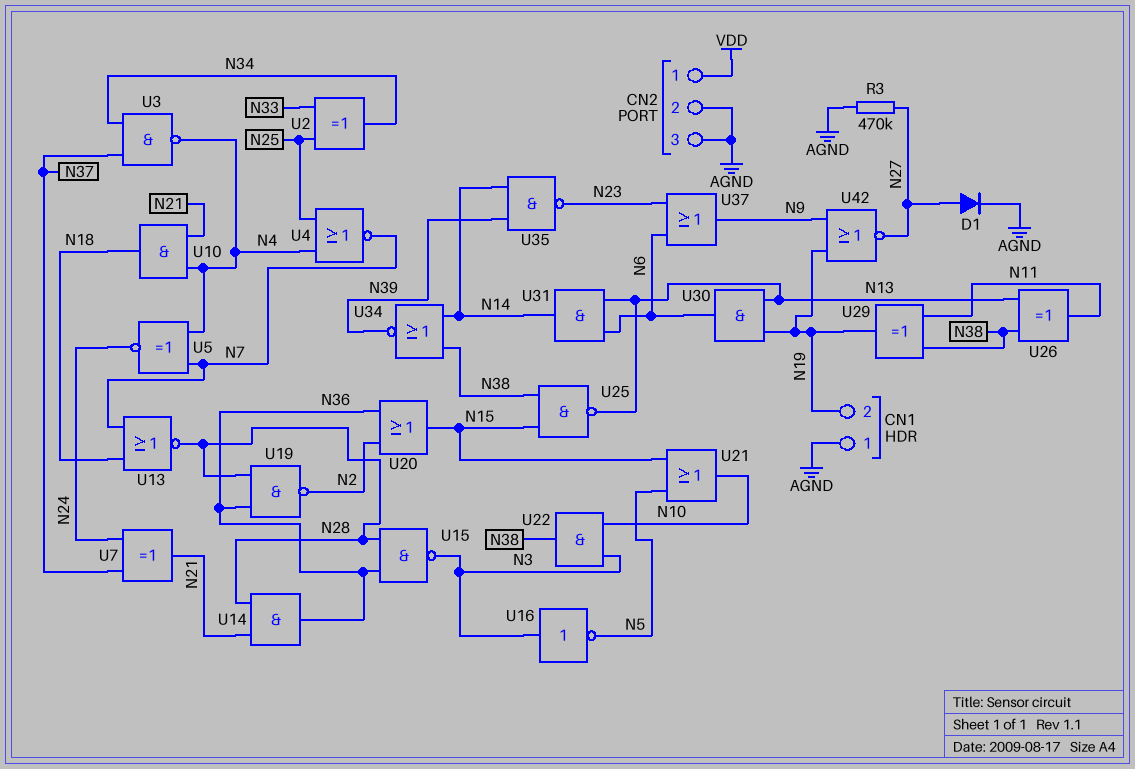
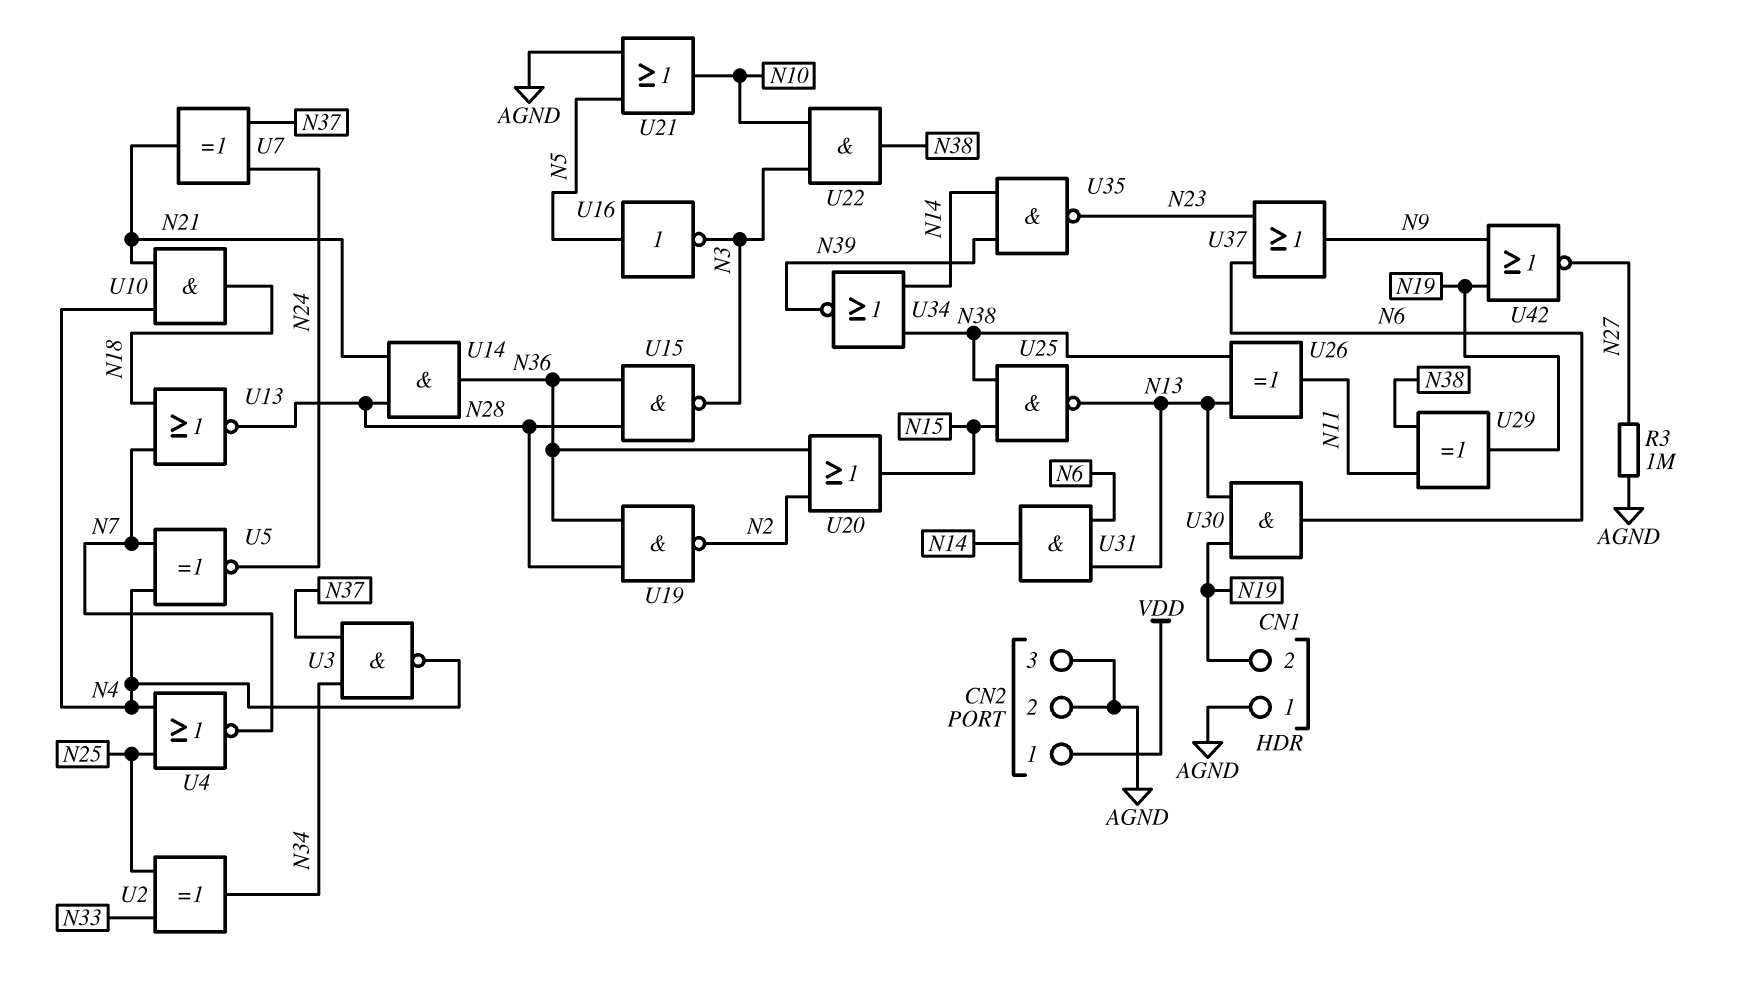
D1: diode (A N27, K AGND) -> none
R3: 470k (AGND, N27) -> 1M (AGND, N27)
U16: NOT (in N3, out N5) -> NOT (in N5, out N3)
U21: OR (in N5, in N15, out N10) -> OR (in AGND, in N5, out N10)

